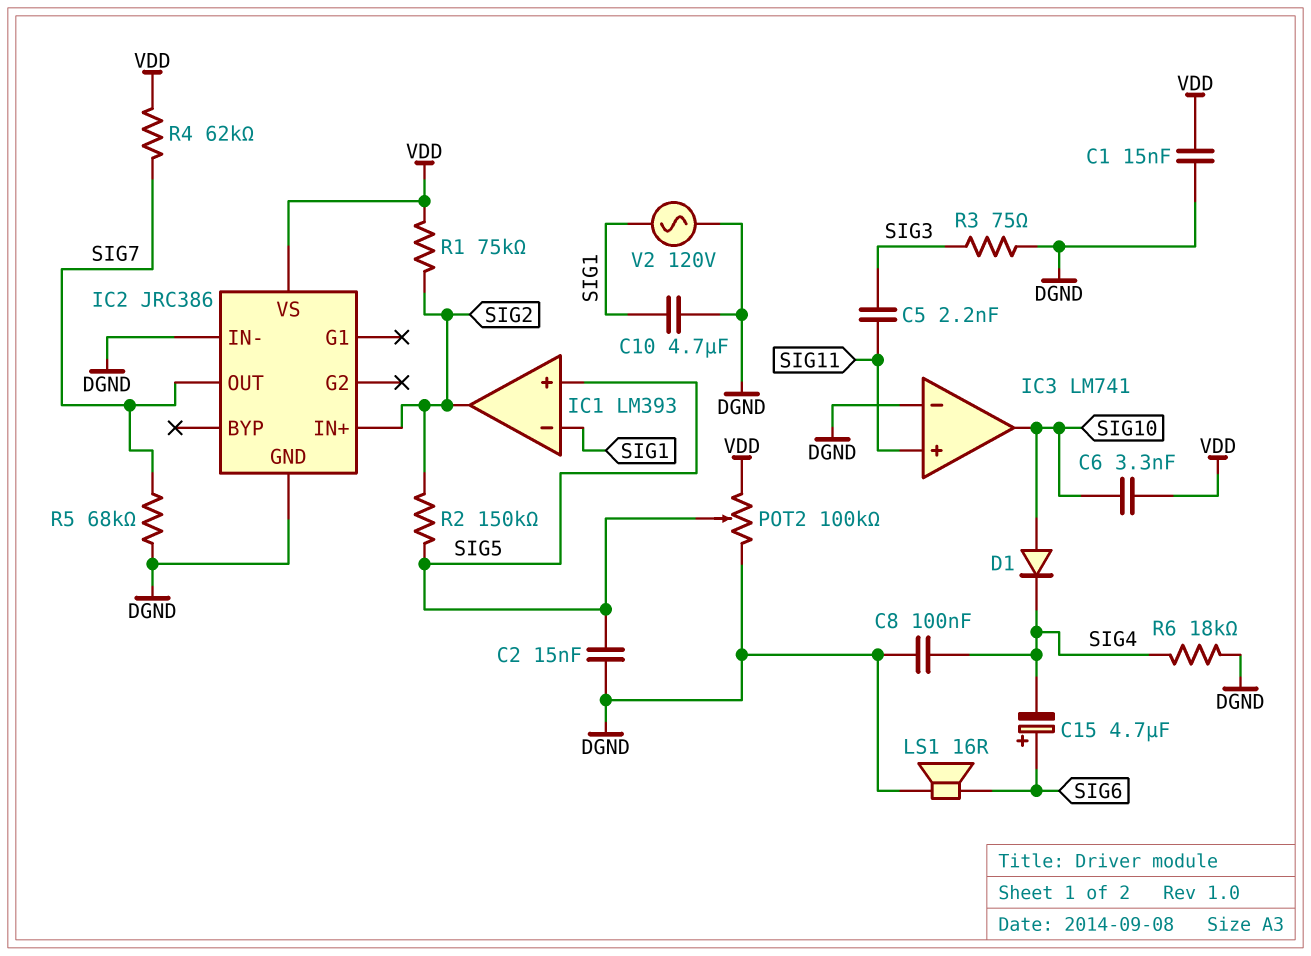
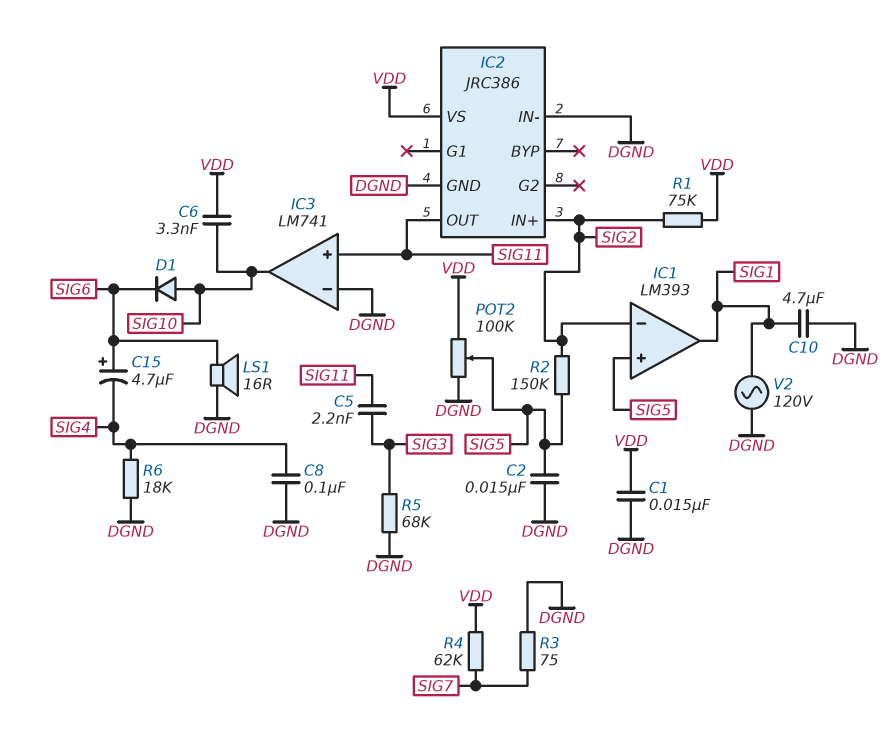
D1: diode (A SIG10, K SIG4) -> diode (A SIG10, K SIG6)
IC1 pin in-: SIG1 -> SIG2
IC1 pin out: SIG2 -> SIG1
IC2 pin OUT: SIG7 -> SIG11
R3: 75 (DGND, SIG3) -> 75 (DGND, SIG7)
R5: 68k (DGND, SIG7) -> 68k (DGND, SIG3)

